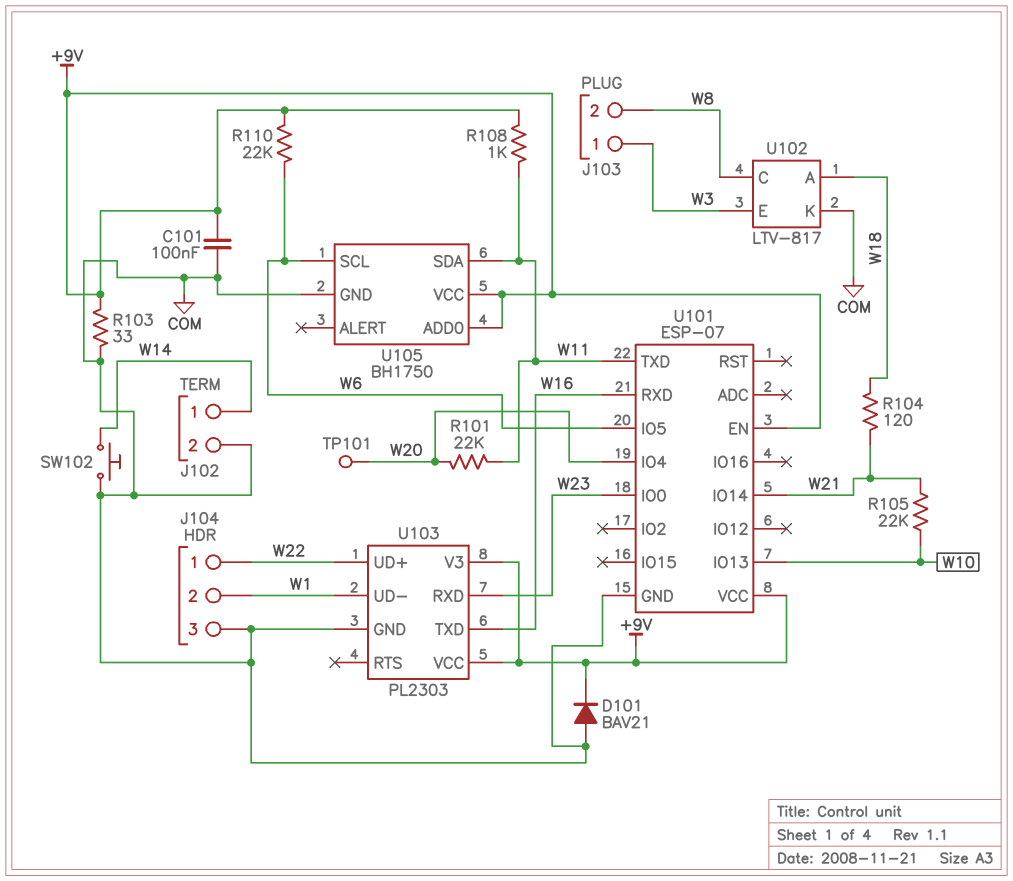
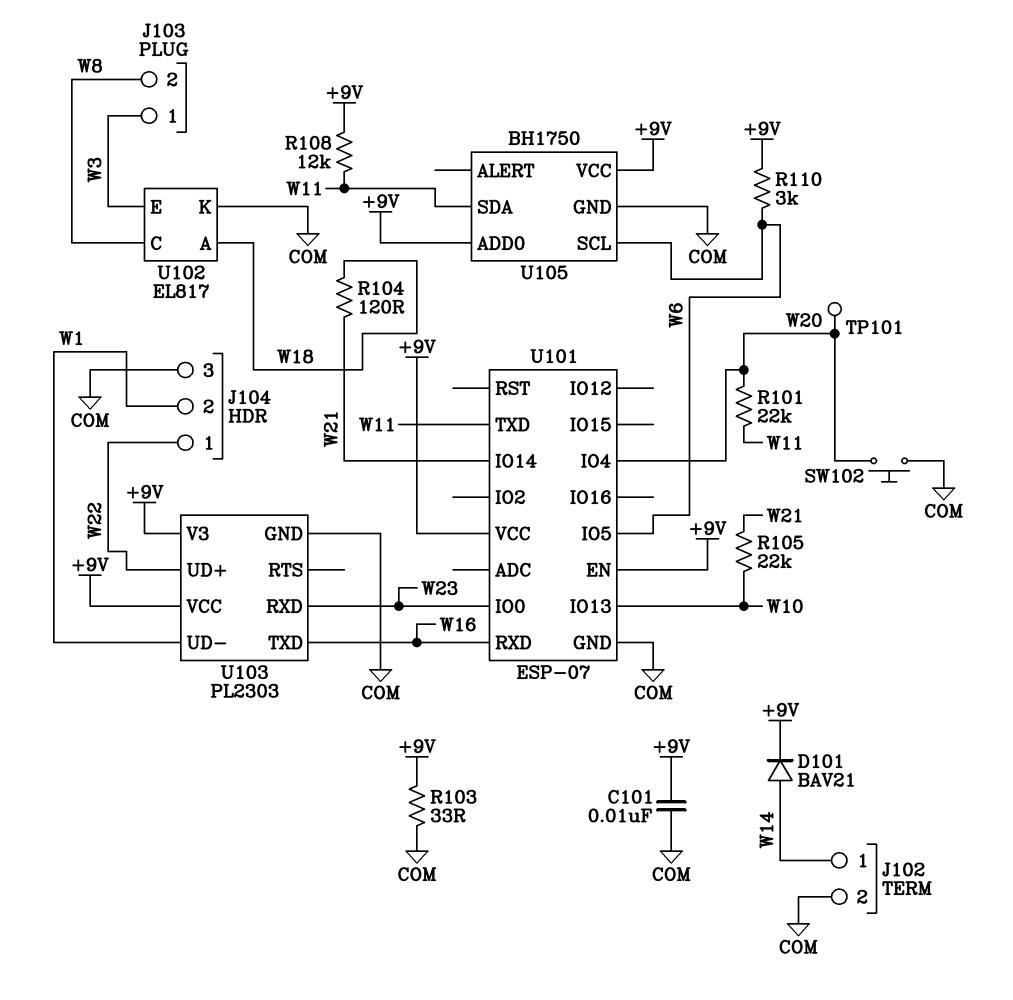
C101: 100nF (+9V, COM) -> 10nF (+9V, COM)
D101: diode BAV21 (A COM, K +9V) -> diode BAV21 (A W14, K +9V)
R108: 1k (+9V, W11) -> 12k (+9V, W11)
R110: 22k (+9V, W6) -> 3k (+9V, W6)
SW102: button (COM, W14) -> button (COM, W20)
U102: LTV-817 -> EL817

